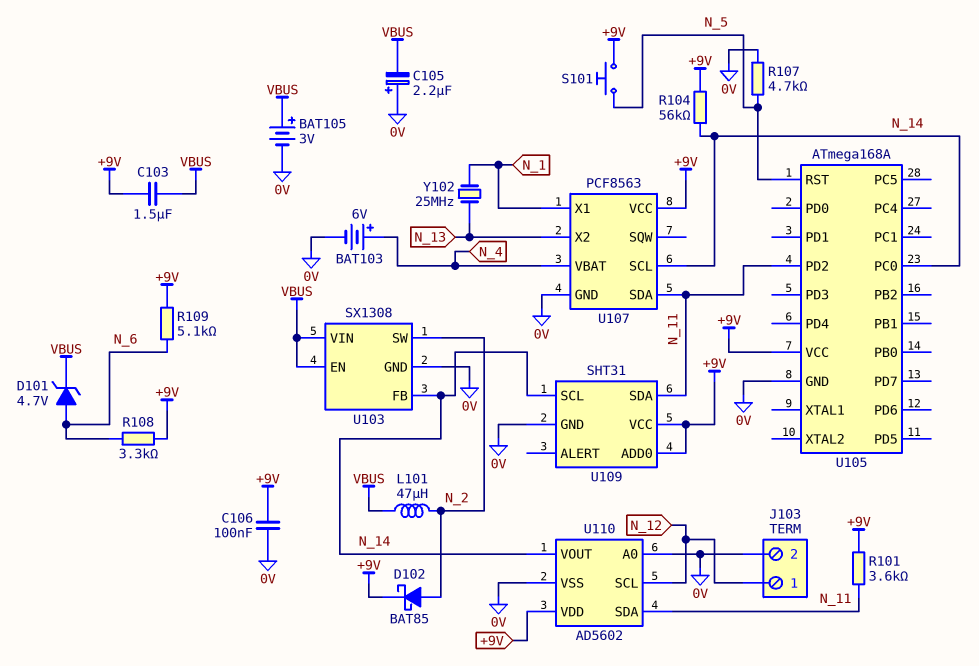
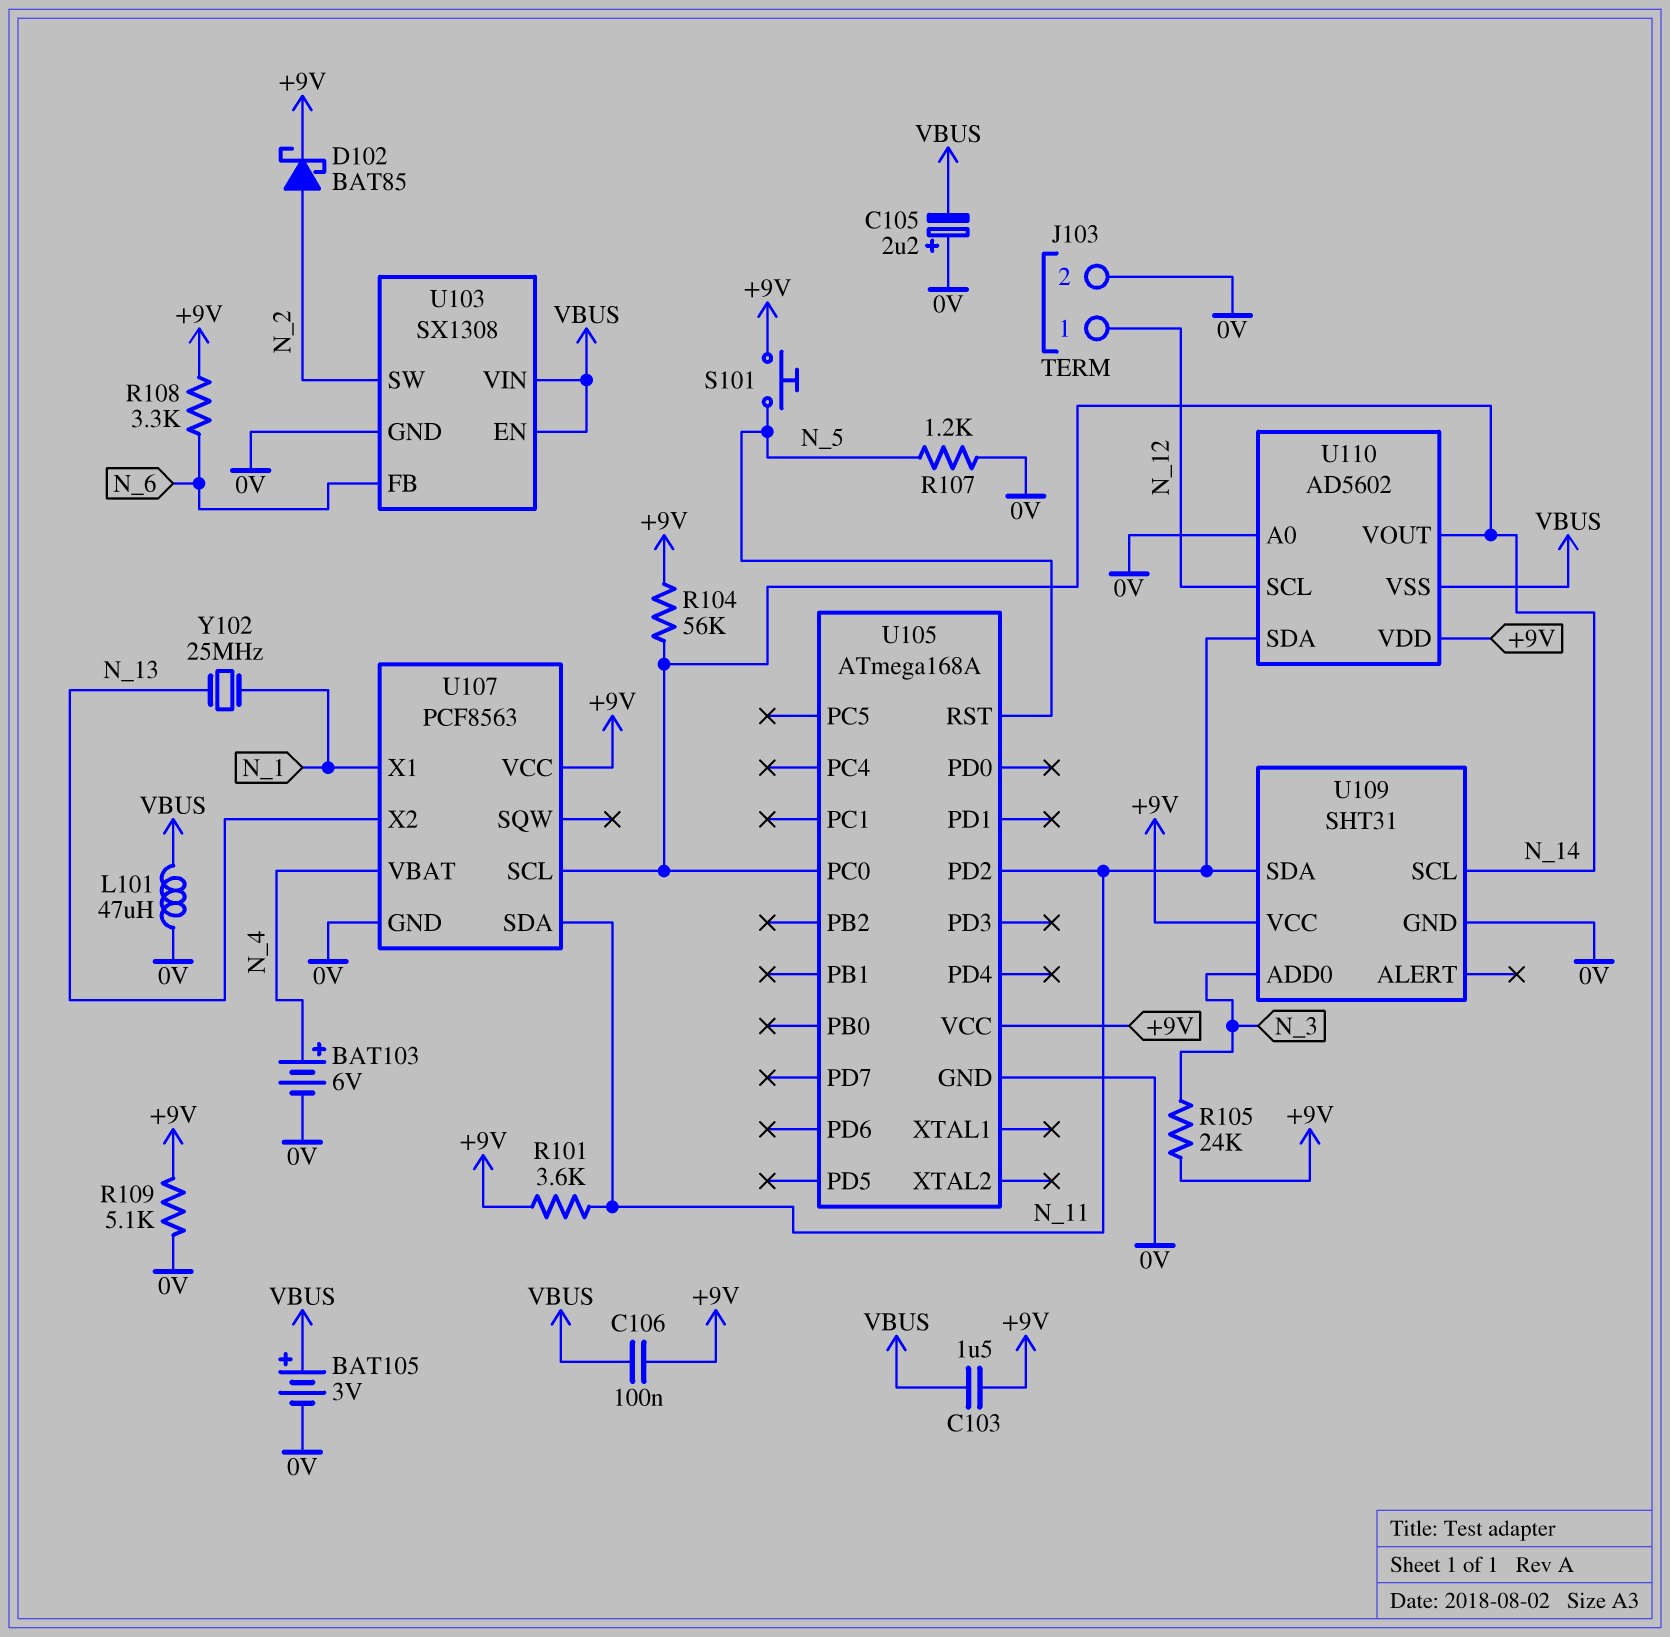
C106: 100nF (+9V, 0V) -> 100nF (+9V, VBUS)
D101: zener 4.7V (A N_6, K VBUS) -> none
L101: 47uH (N_2, VBUS) -> 47uH (0V, VBUS)
R105: none -> 24k (+9V, N_3)
R107: 4.7k (0V, N_5) -> 1.2k (0V, N_5)
R109: 5.1k (+9V, N_6) -> 5.1k (+9V, 0V)
U103 pin FB: N_14 -> N_6
U109 pin ADD0: +9V -> N_3
U110 pin VSS: 0V -> VBUS

